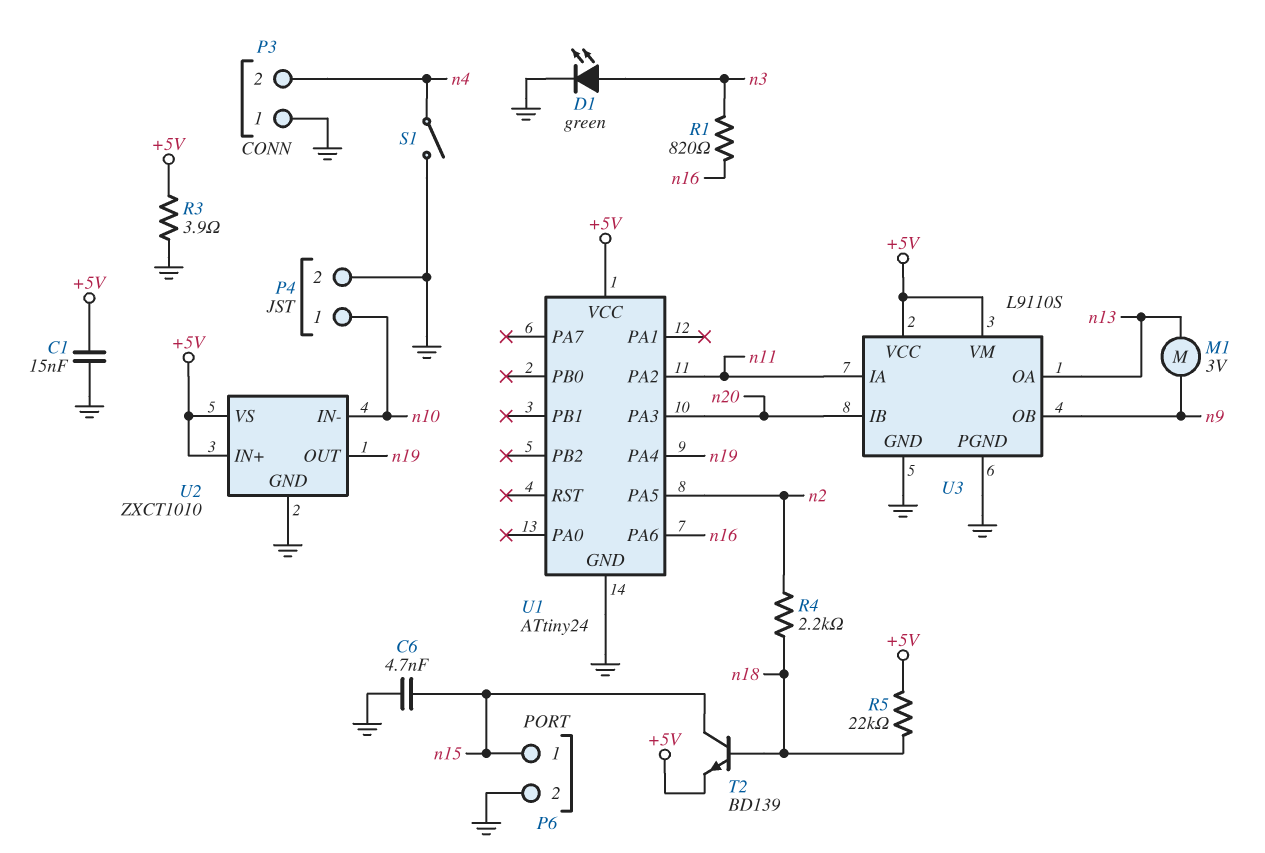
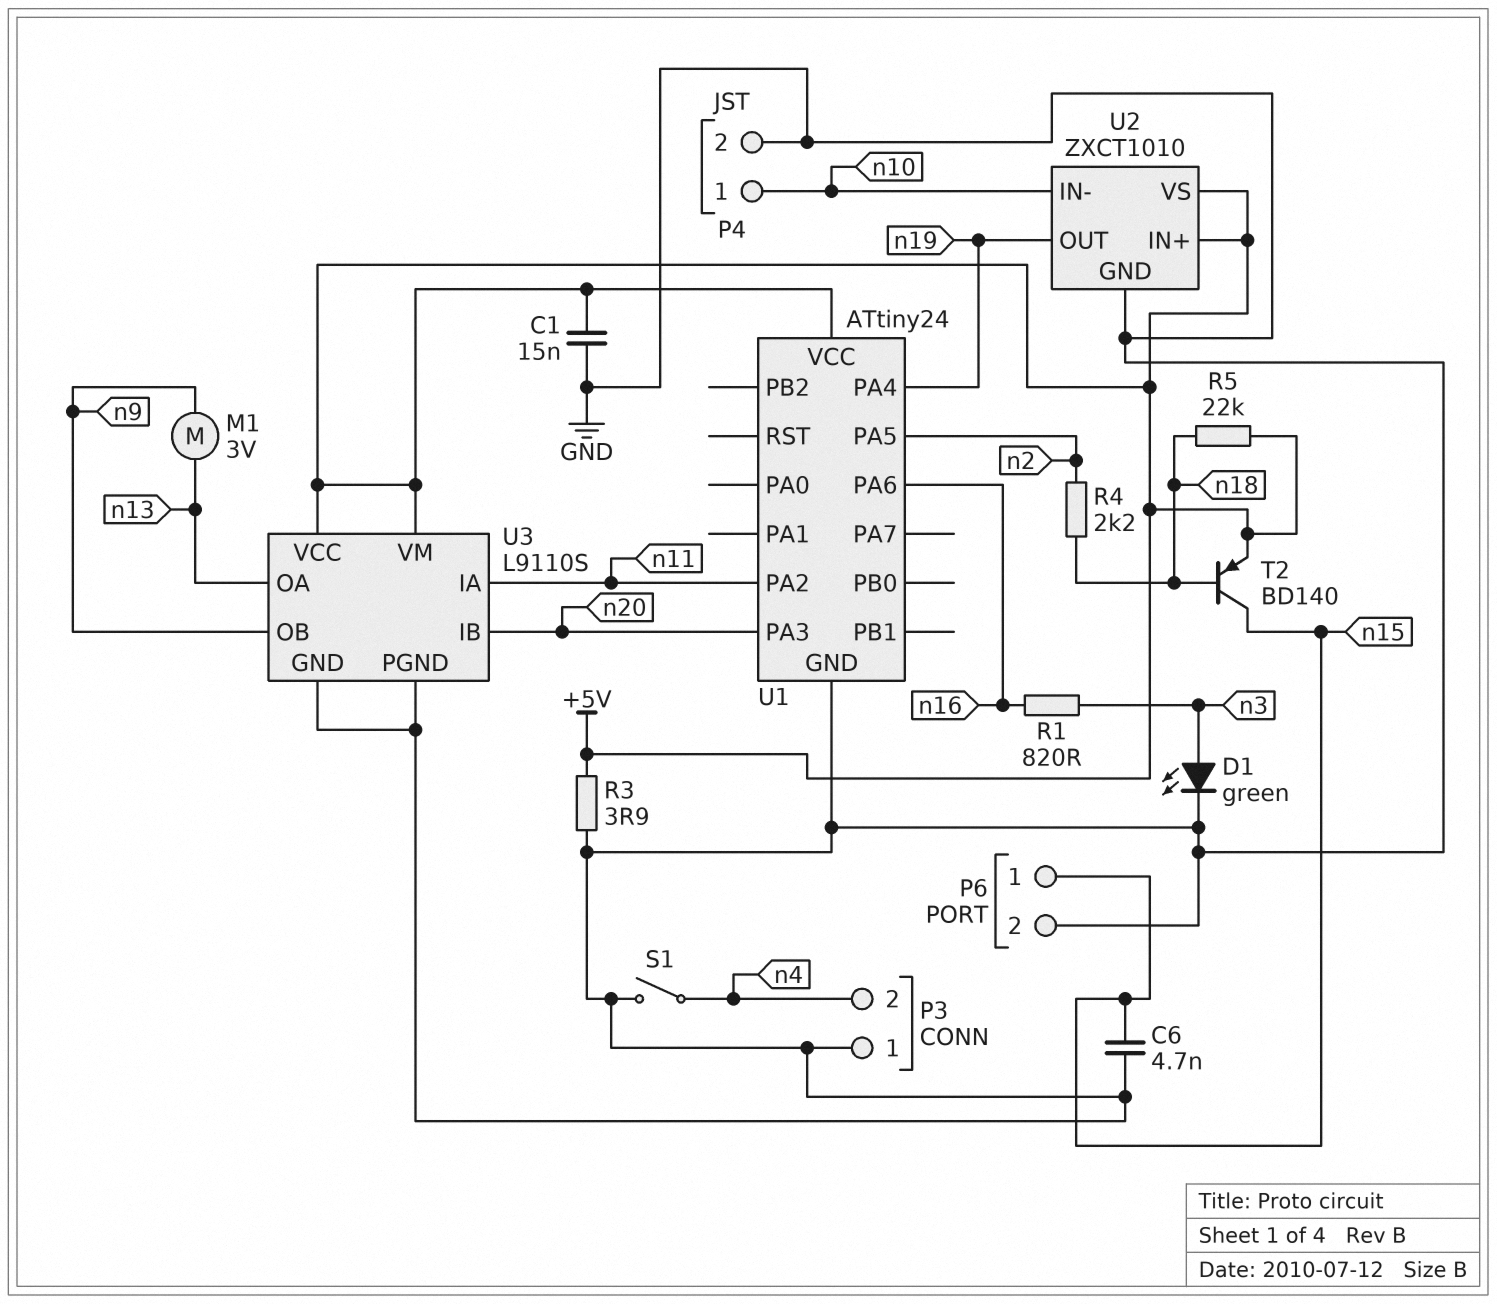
T2: NPN BD139 (B n18, C n15, E +5V) -> PNP BD140 (B n18, C n15, E +5V)

